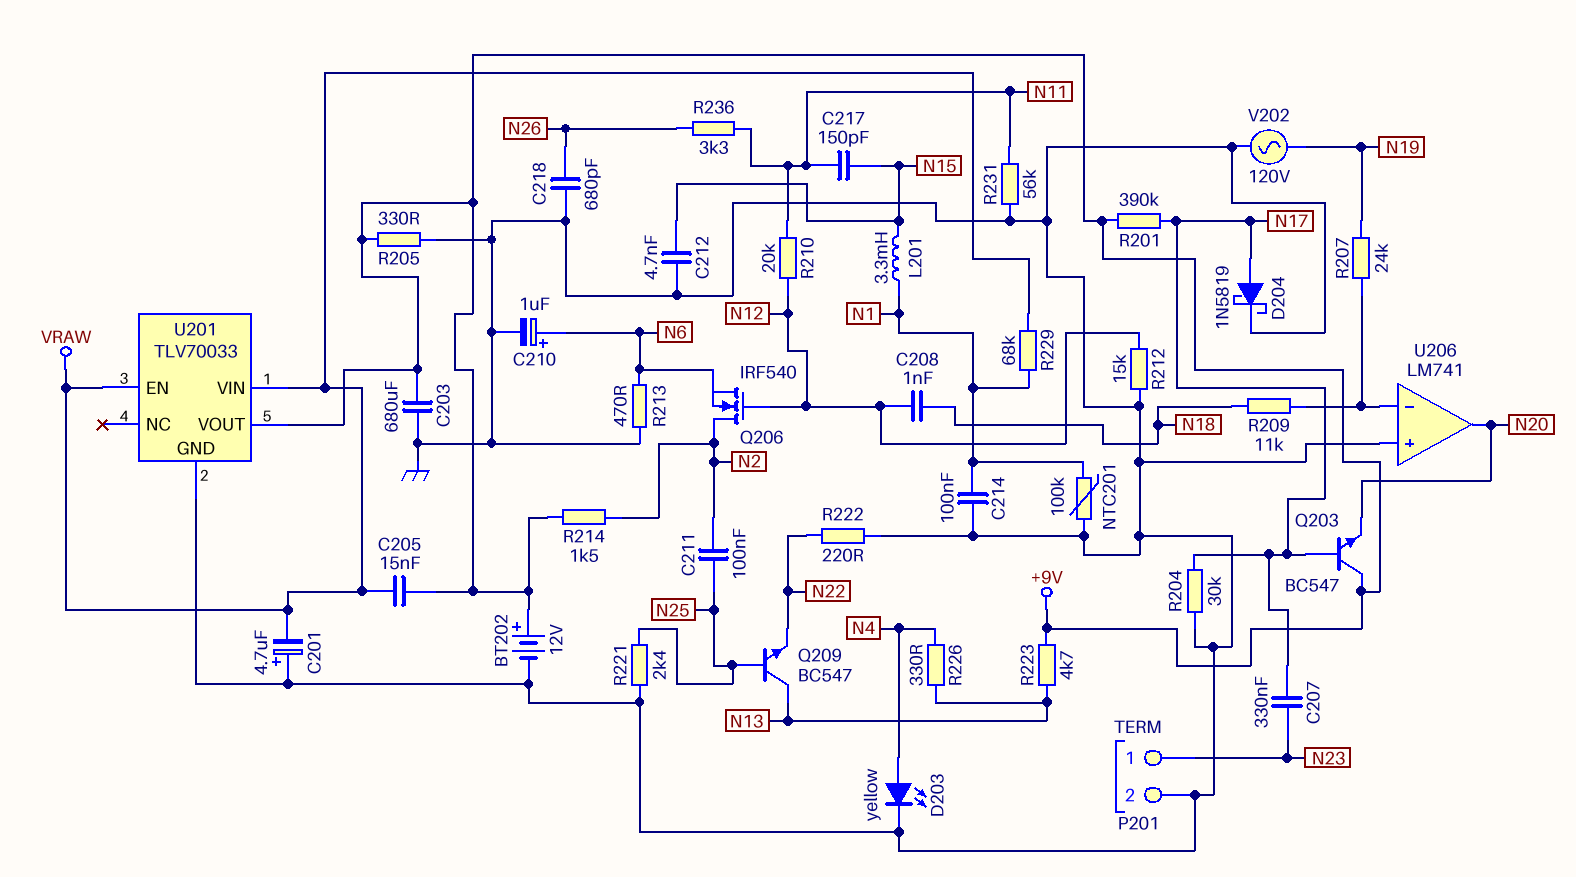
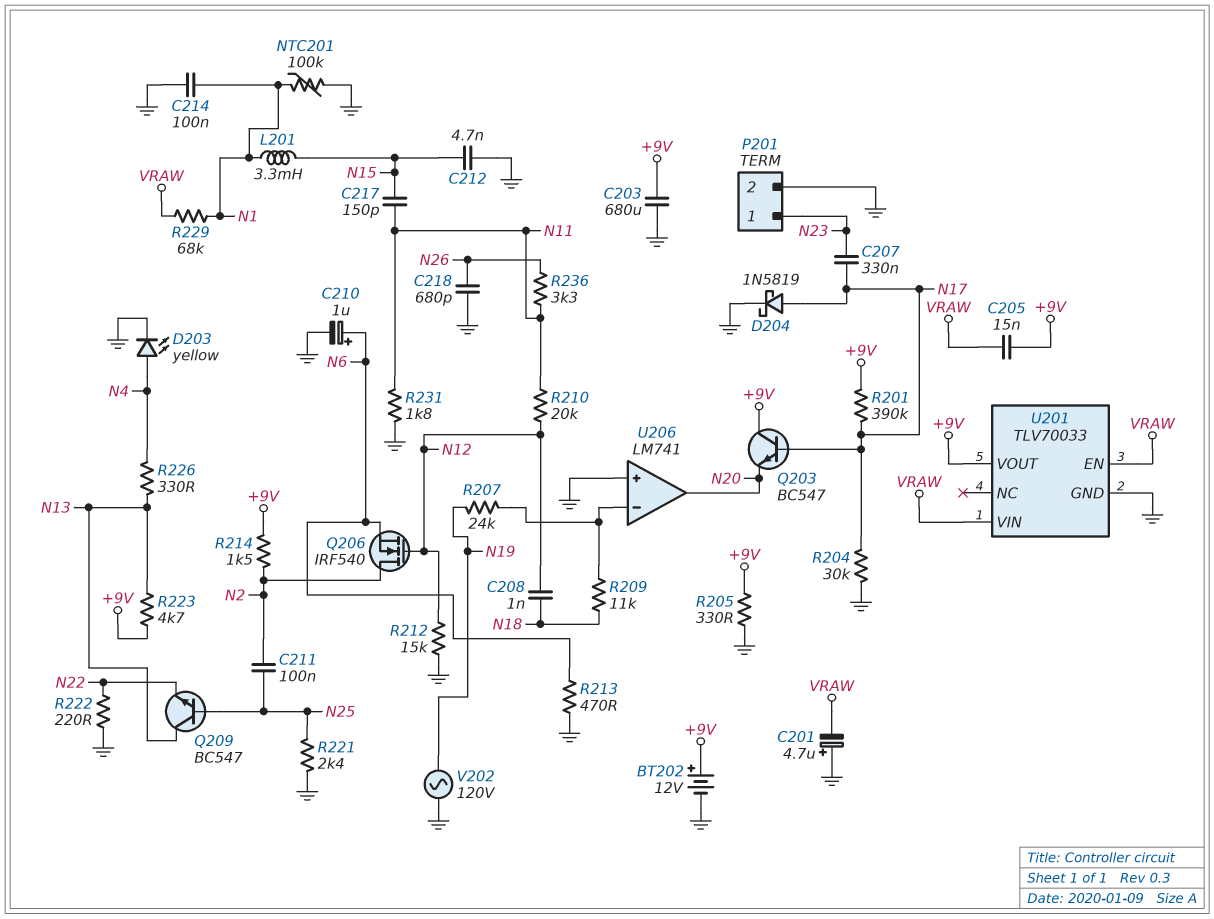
R231: 56k (GND, N11) -> 1.8k (GND, N11)

